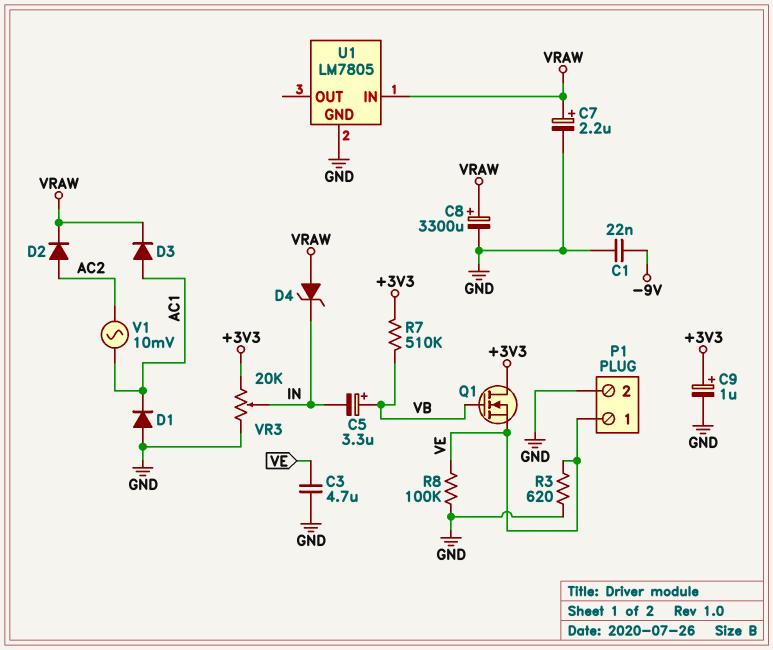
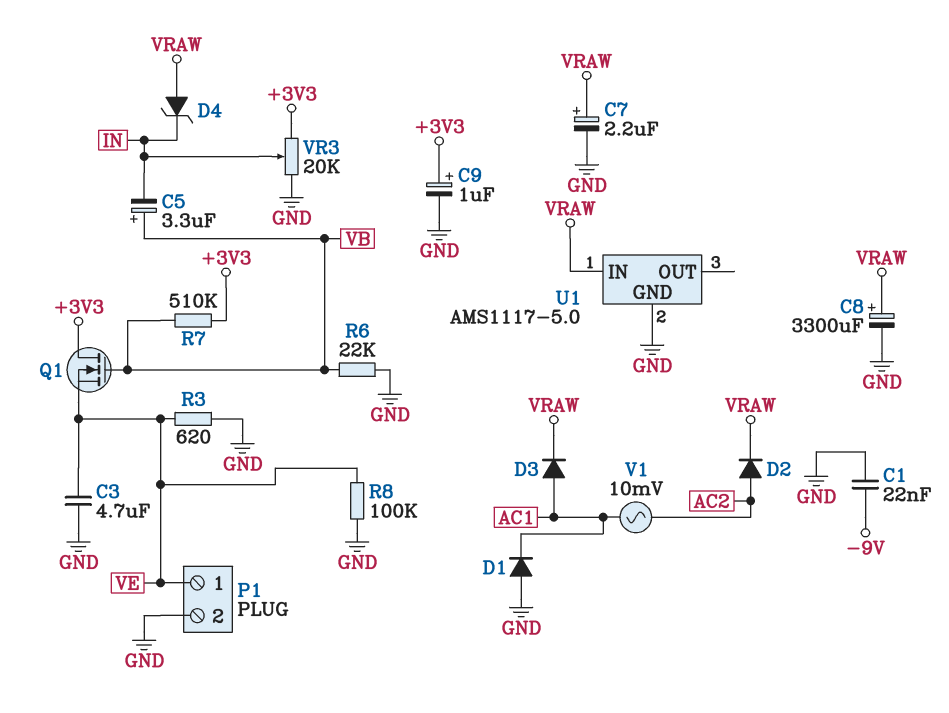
R6: none -> 22k (GND, VB)
U1: LM7805 -> AMS1117-5.0

